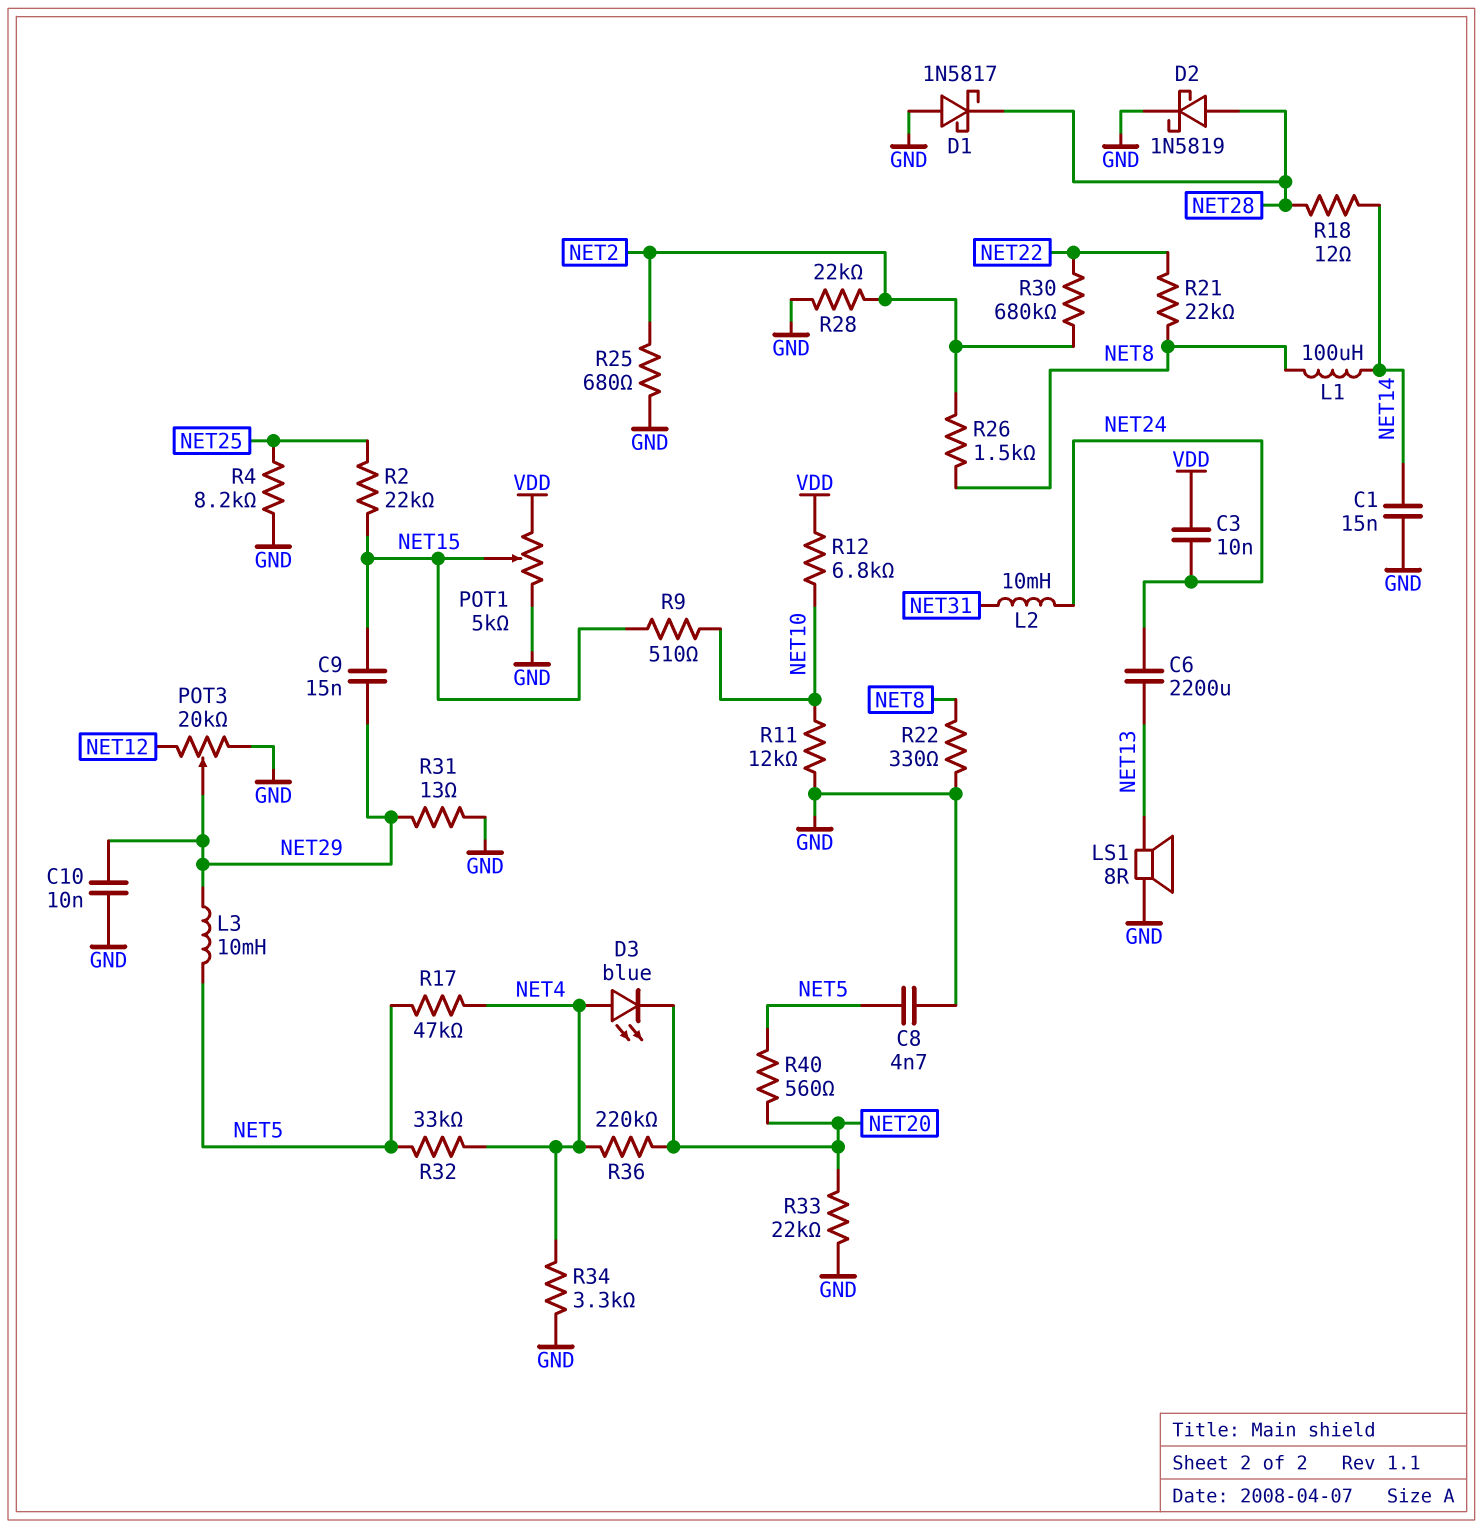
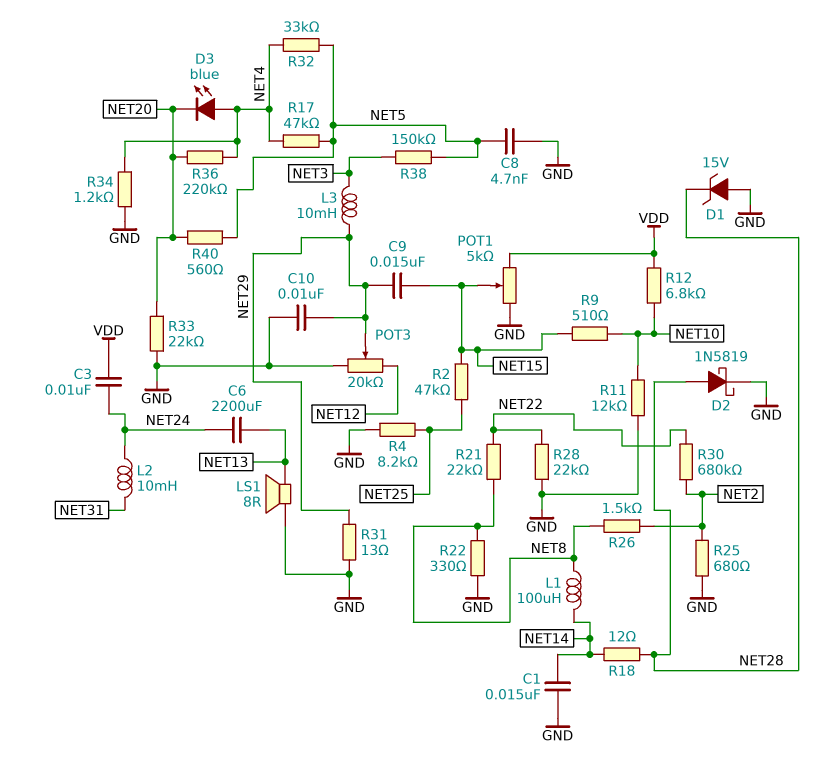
D1: schottky 1N5817 (A GND, K NET28) -> zener 15V (A GND, K NET28)
L3: 10mH (NET5, NET29) -> 10mH (NET3, NET29)
R2: 22k (NET15, NET25) -> 47k (NET15, NET25)
R28: 22k (GND, NET2) -> 22k (GND, NET22)
R34: 3.3k (GND, NET4) -> 1.2k (GND, NET4)
R38: none -> 150k (NET3, NET5)

